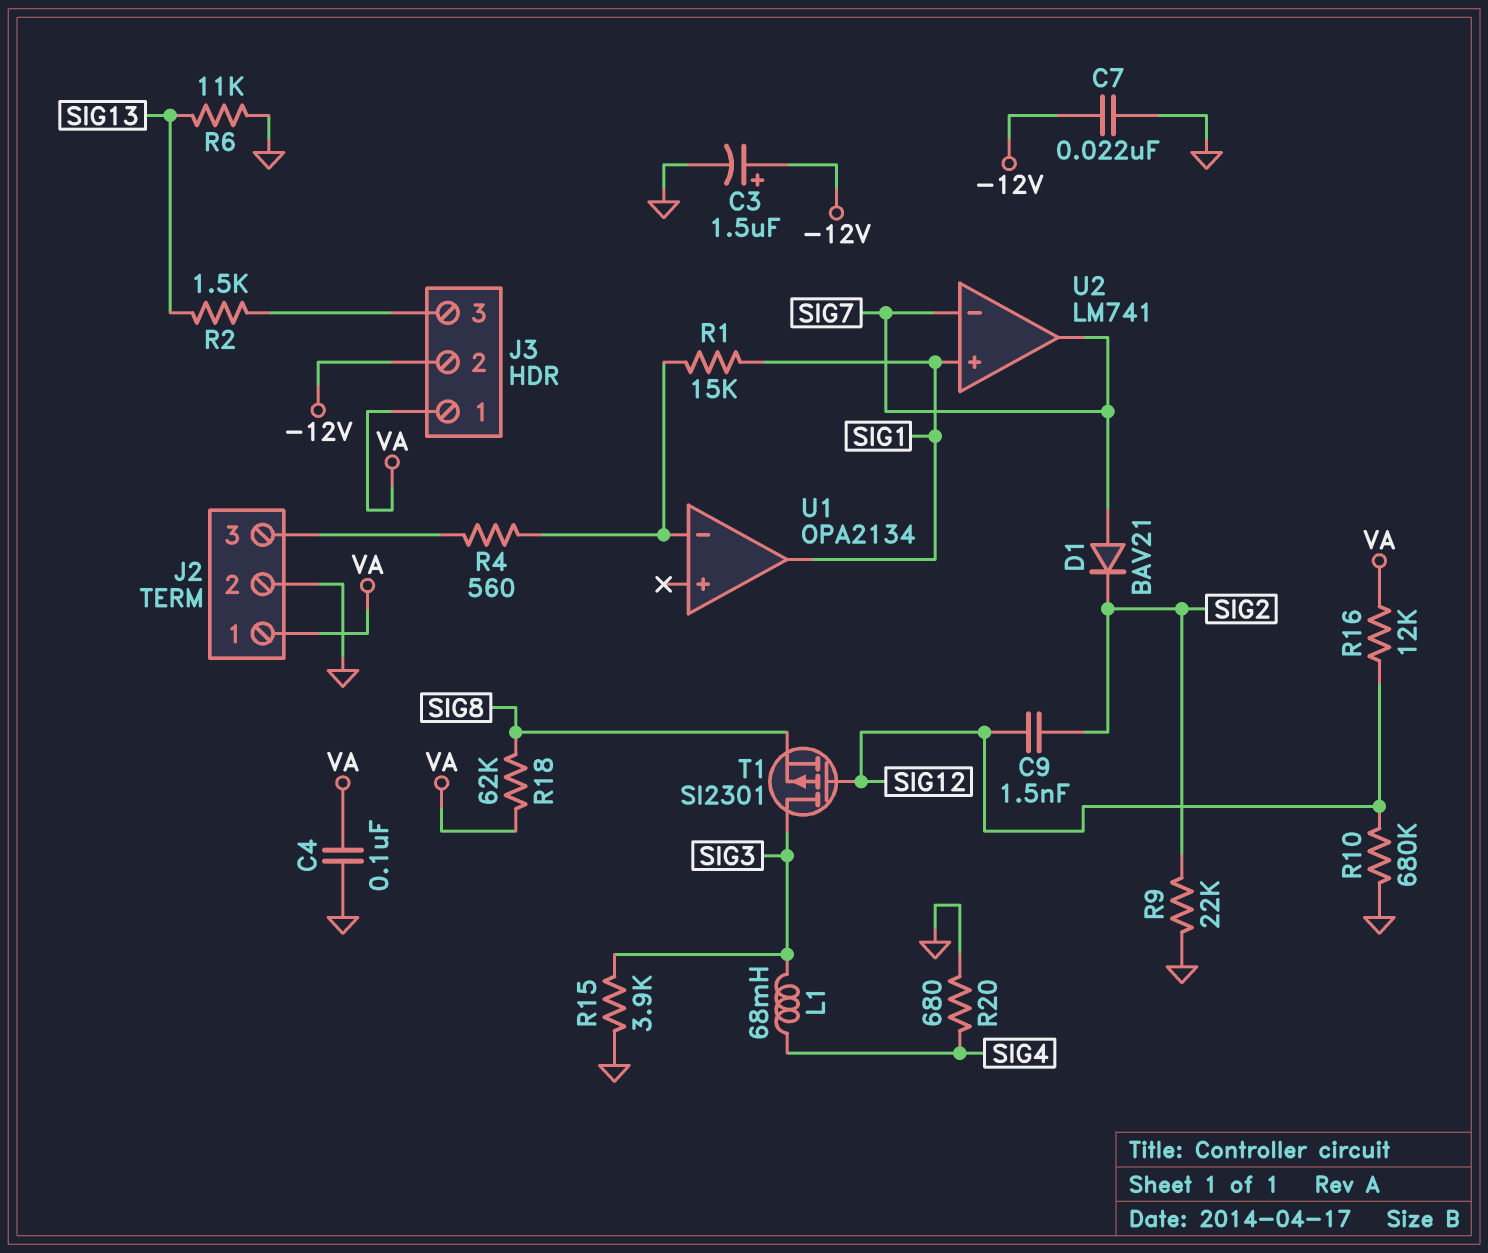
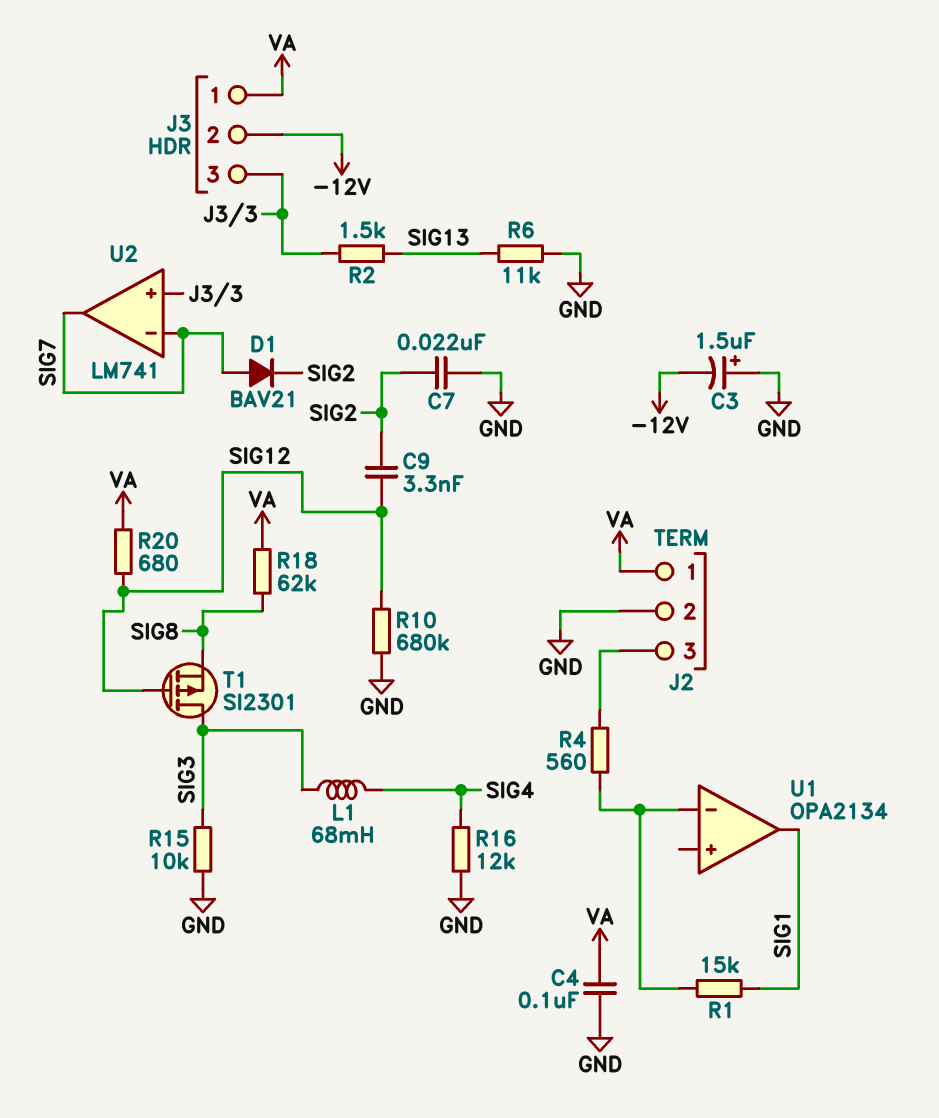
C3: 1.5uF (plus -12V, minus GND) -> 1.5uF (plus GND, minus -12V)
C7: 22nF (-12V, GND) -> 22nF (GND, SIG2)
C9: 1.5nF (SIG2, SIG12) -> 3.3nF (SIG2, SIG12)
R9: 22k (GND, SIG2) -> none
R15: 3.9k (GND, SIG3) -> 10k (GND, SIG3)
R16: 12k (SIG12, VA) -> 12k (GND, SIG4)
R20: 680 (GND, SIG4) -> 680 (SIG12, VA)
U2 pin in+: SIG1 -> J3/3

